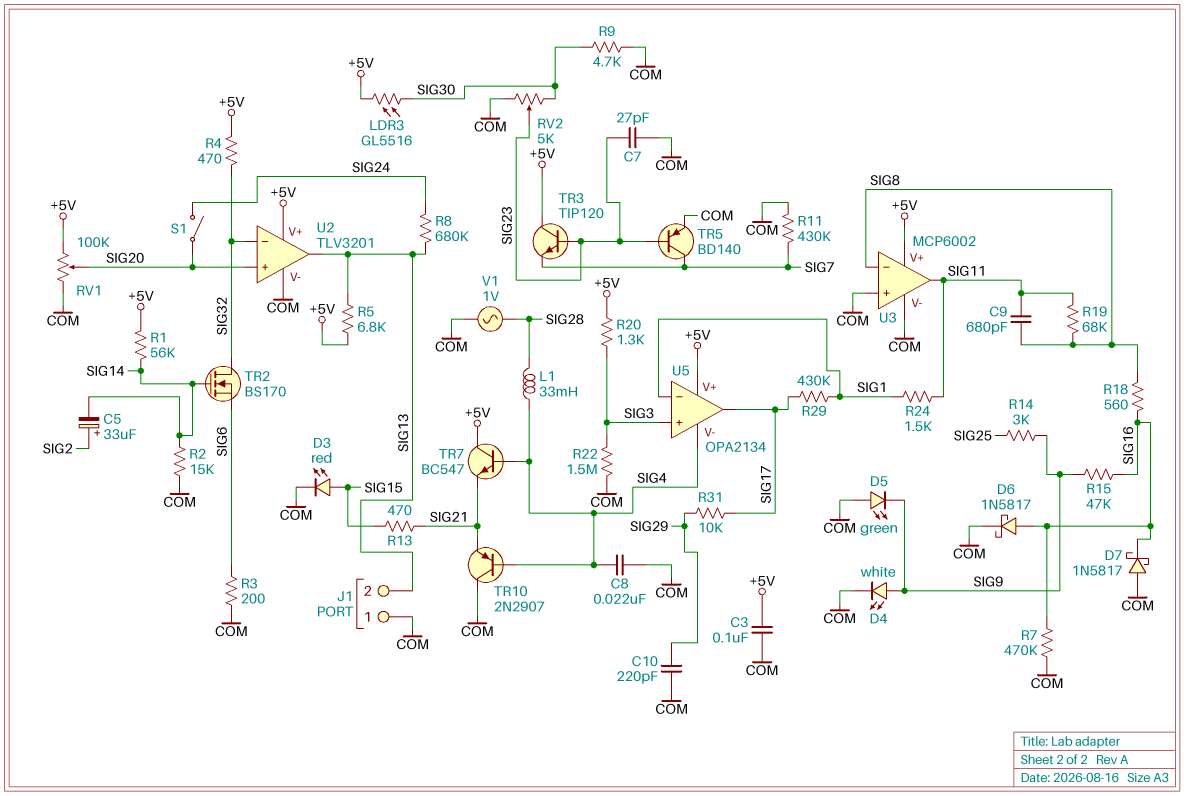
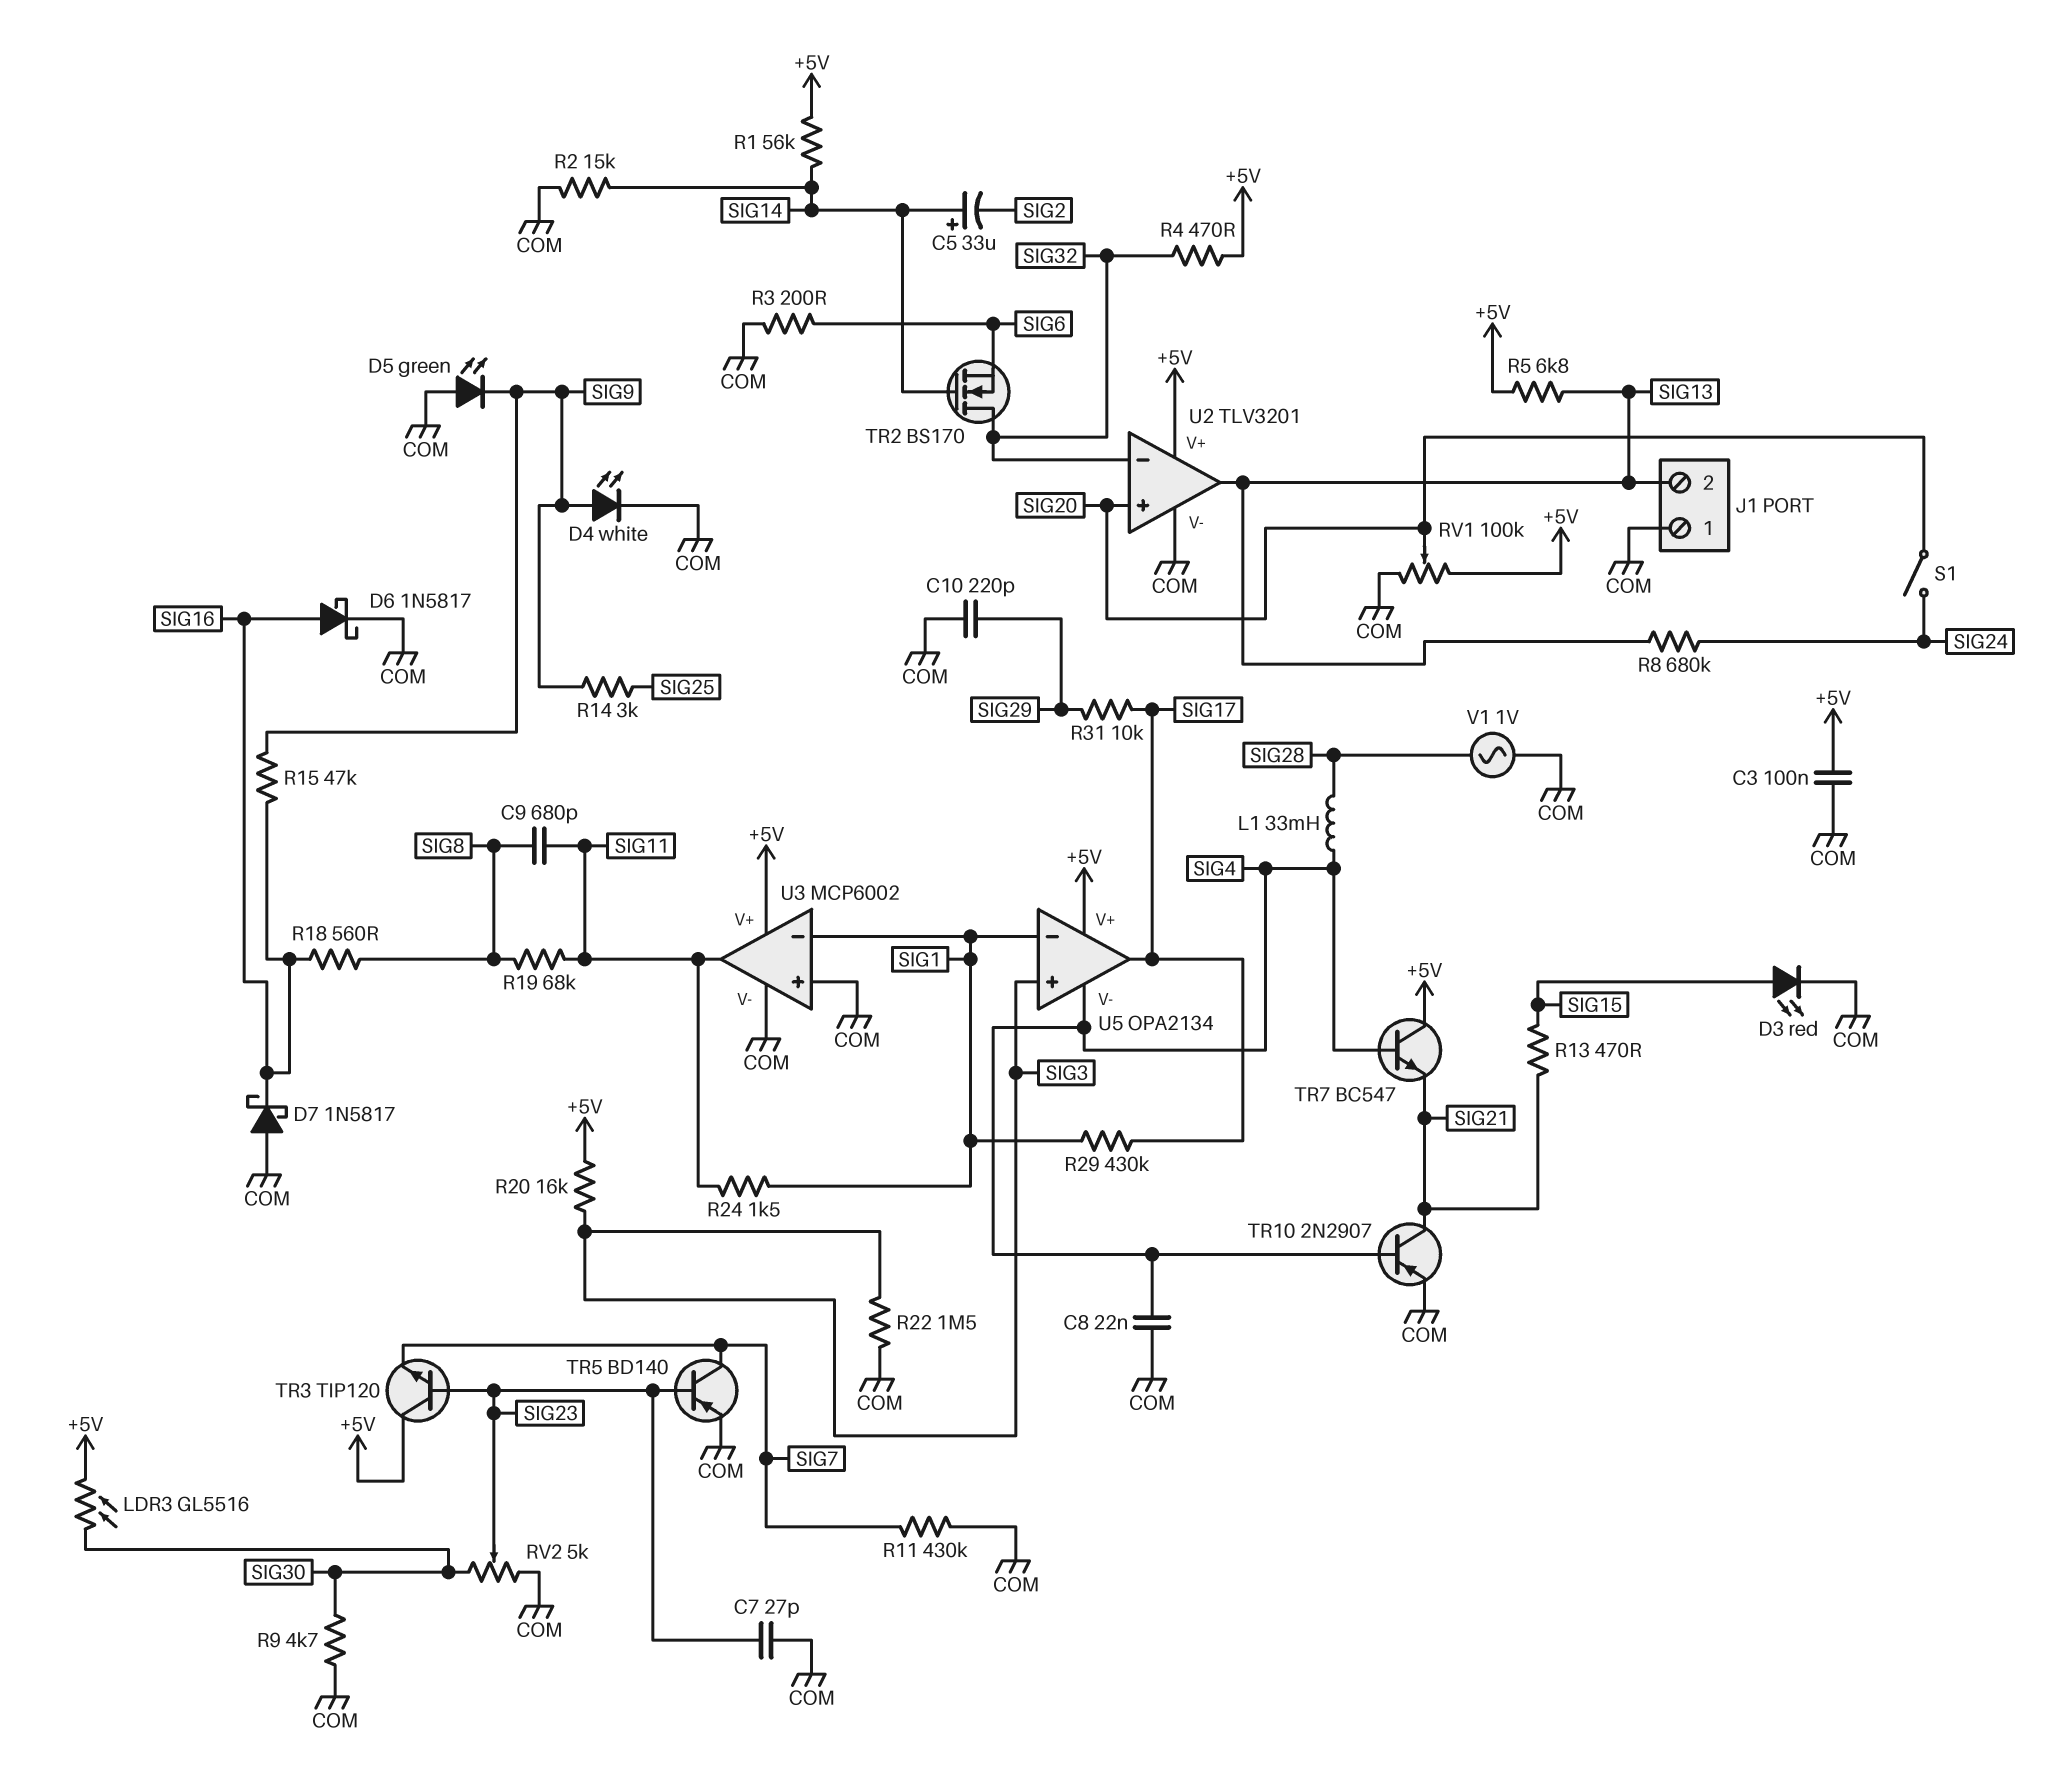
C5: 33uF (plus SIG2, minus SIG14) -> 33uF (plus SIG14, minus SIG2)
R7: 470k (COM, SIG16) -> none
R20: 1.3k (+5V, SIG3) -> 16k (+5V, SIG3)
TR10: PNP 2N2907 (B SIG4, C COM, E SIG21) -> PNP 2N2907 (B SIG4, C SIG21, E COM)
U3 pin in-: SIG8 -> SIG1

